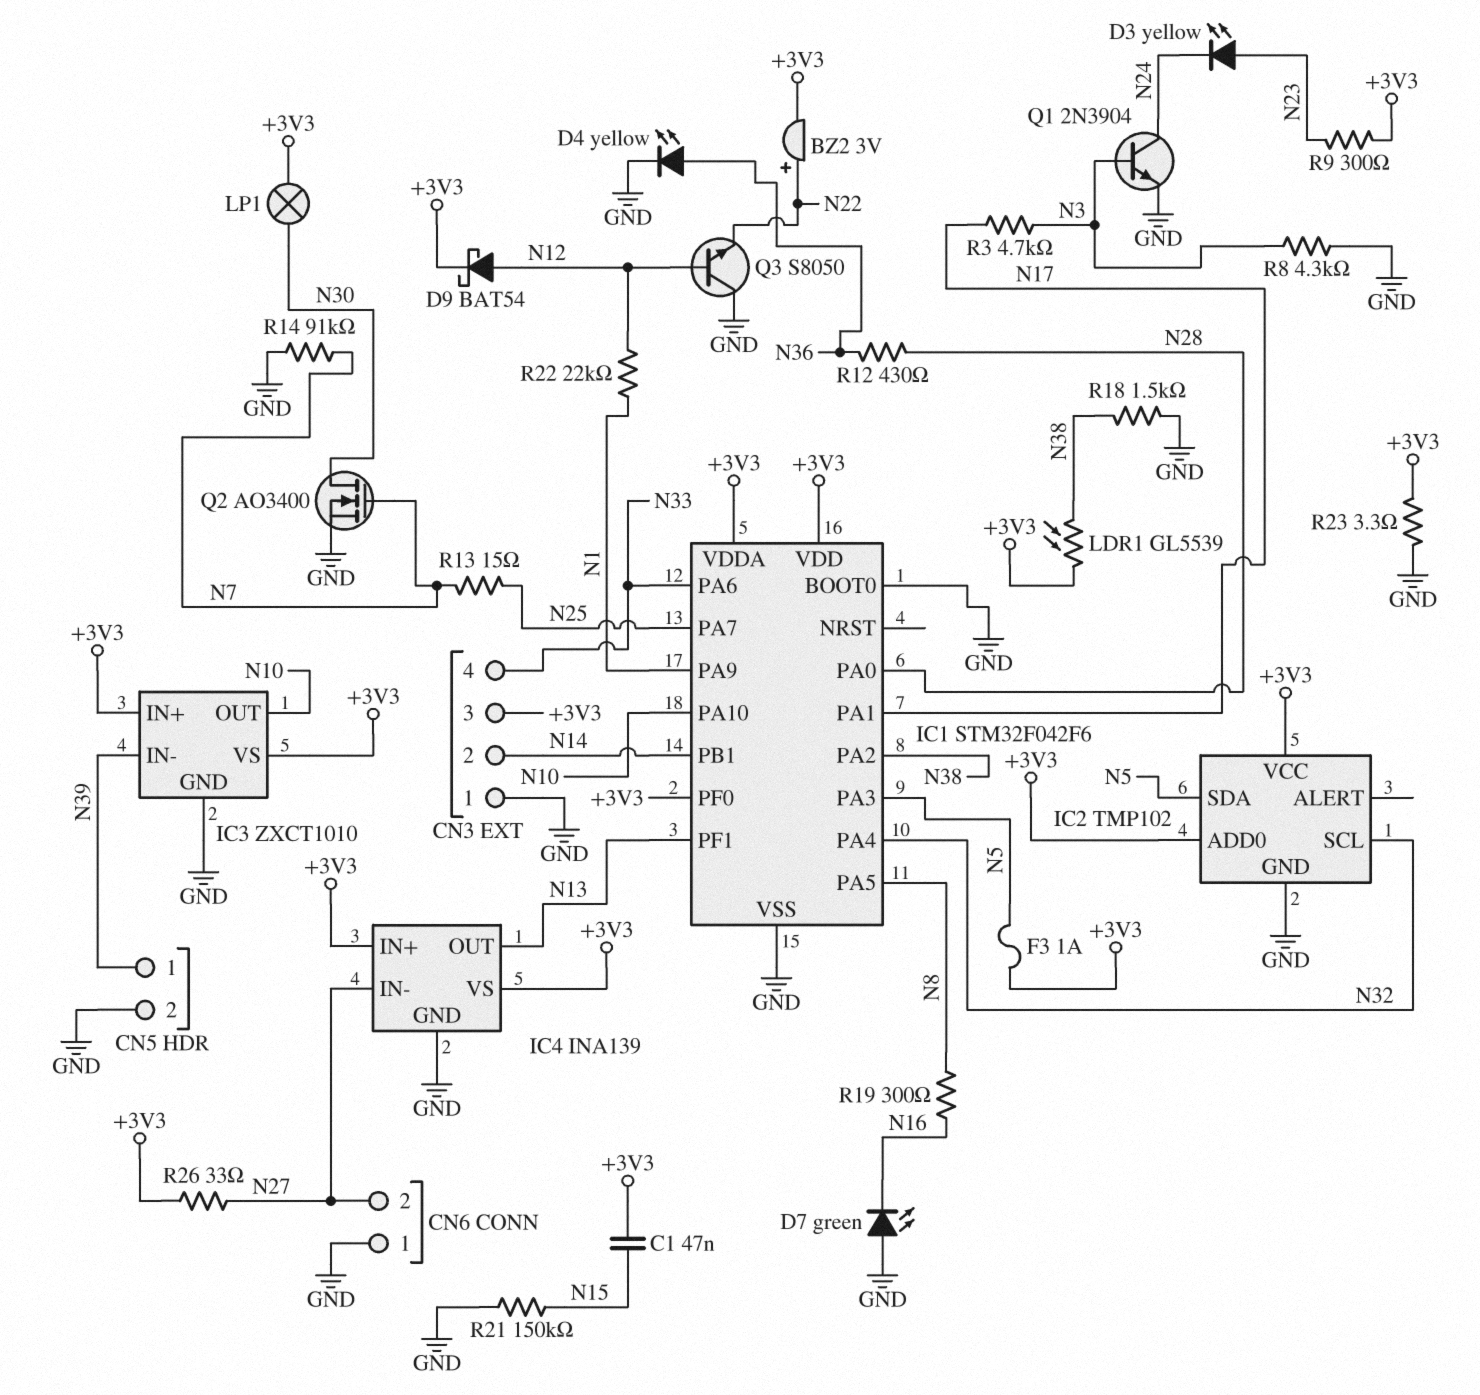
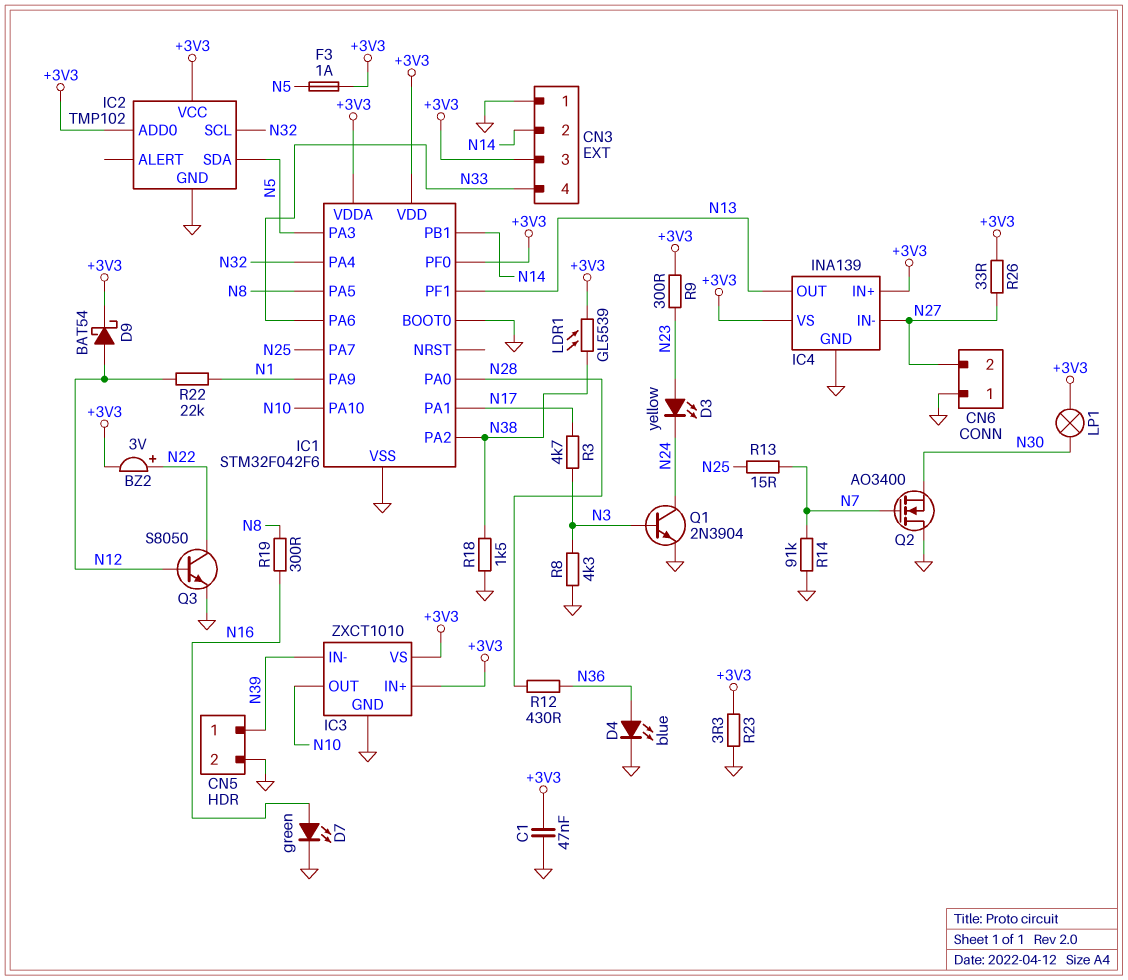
C1: 47nF (+3V3, N15) -> 47nF (+3V3, GND)
D4: LED yellow (A N36, K GND) -> LED blue (A N36, K GND)
D7: LED green (A GND, K N16) -> LED green (A N16, K GND)
Q2: NMOS AO3400 (G N7, D N30, S GND) -> NMOS AO3400 (G N7, D GND, S N30)
Q3: NPN S8050 (B N12, C GND, E N22) -> NPN S8050 (B N12, C N22, E GND)
R21: 150k (GND, N15) -> none

